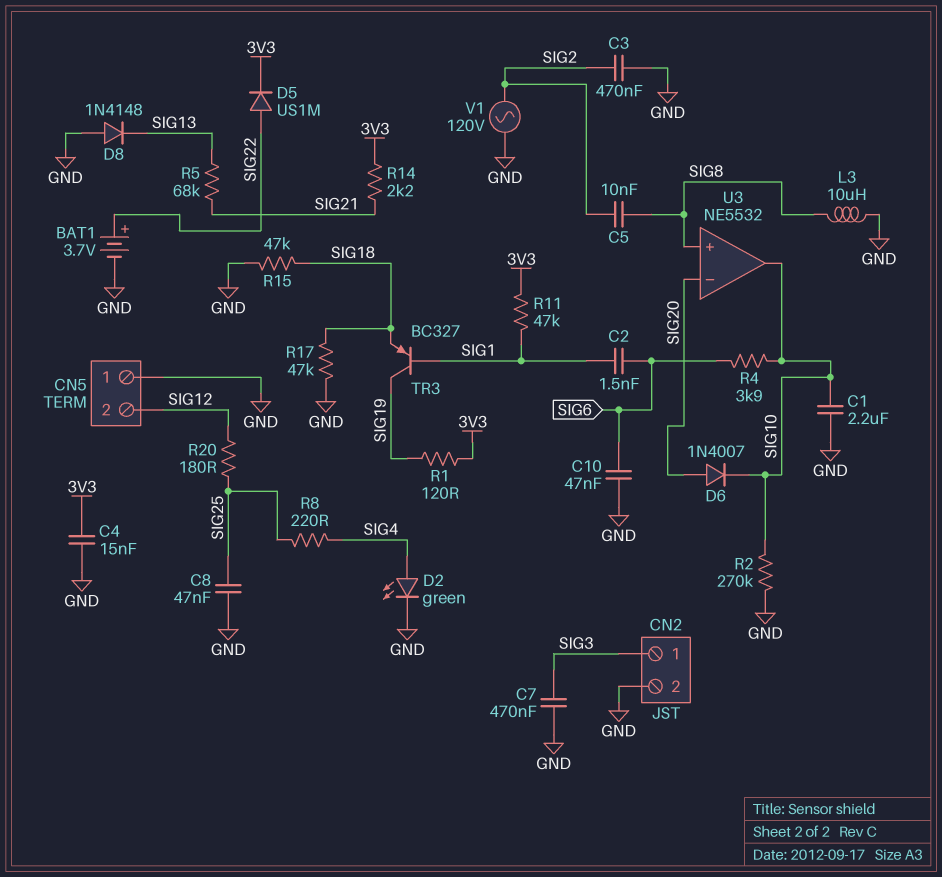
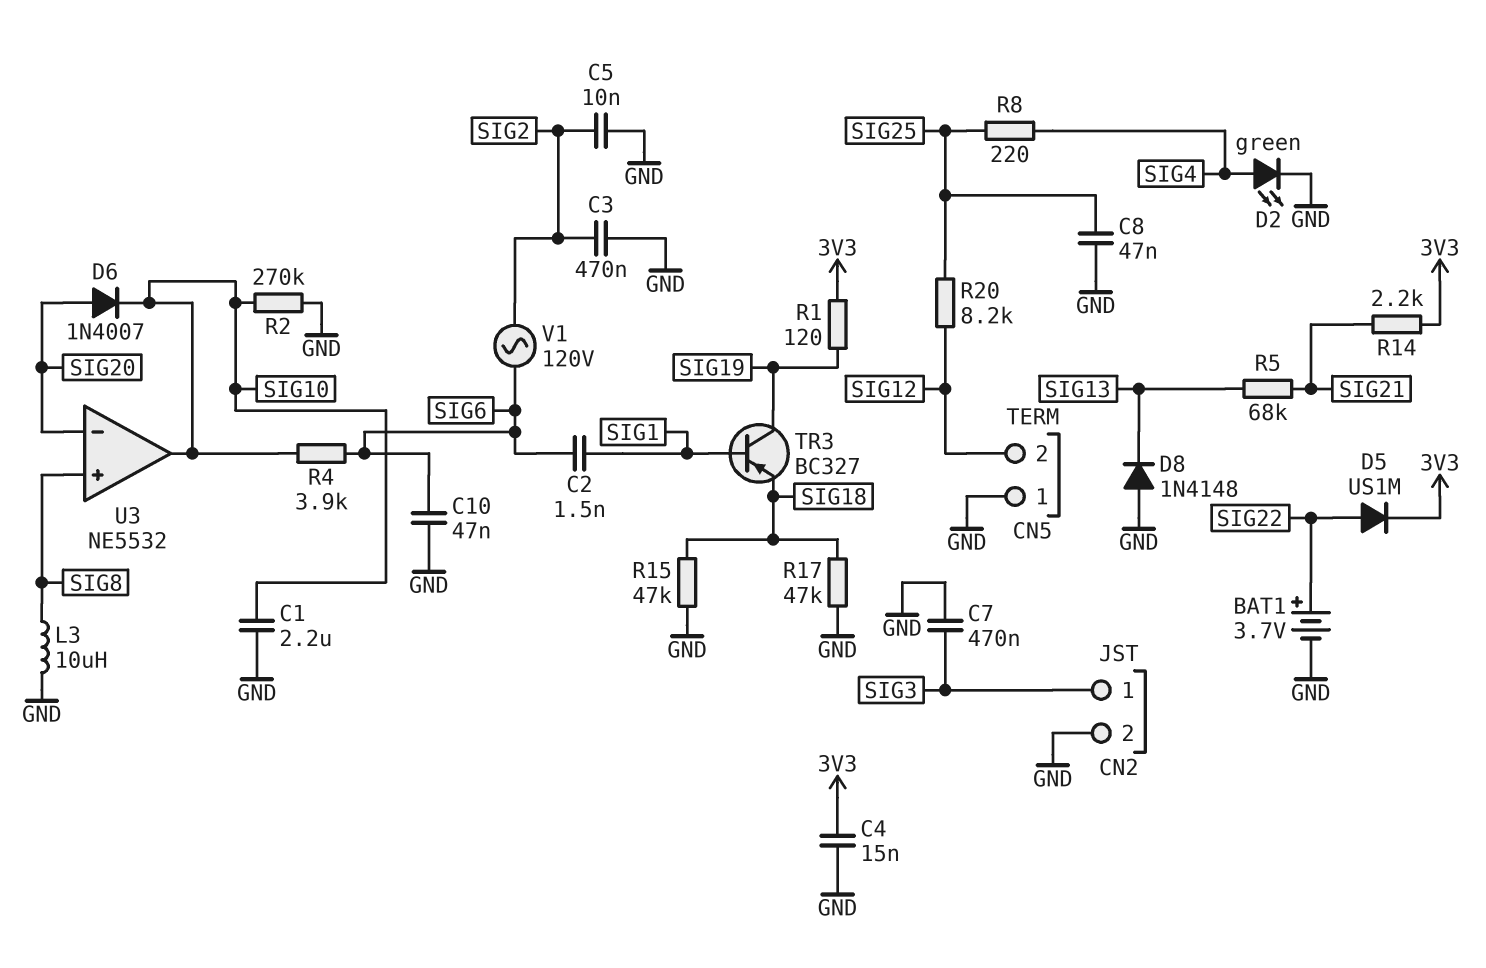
C5: 10nF (SIG2, SIG8) -> 10nF (GND, SIG2)
R11: 47k (3V3, SIG1) -> none
R20: 180 (SIG12, SIG25) -> 8.2k (SIG12, SIG25)
V1: AC 120V (GND, SIG2) -> AC 120V (SIG2, SIG6)

